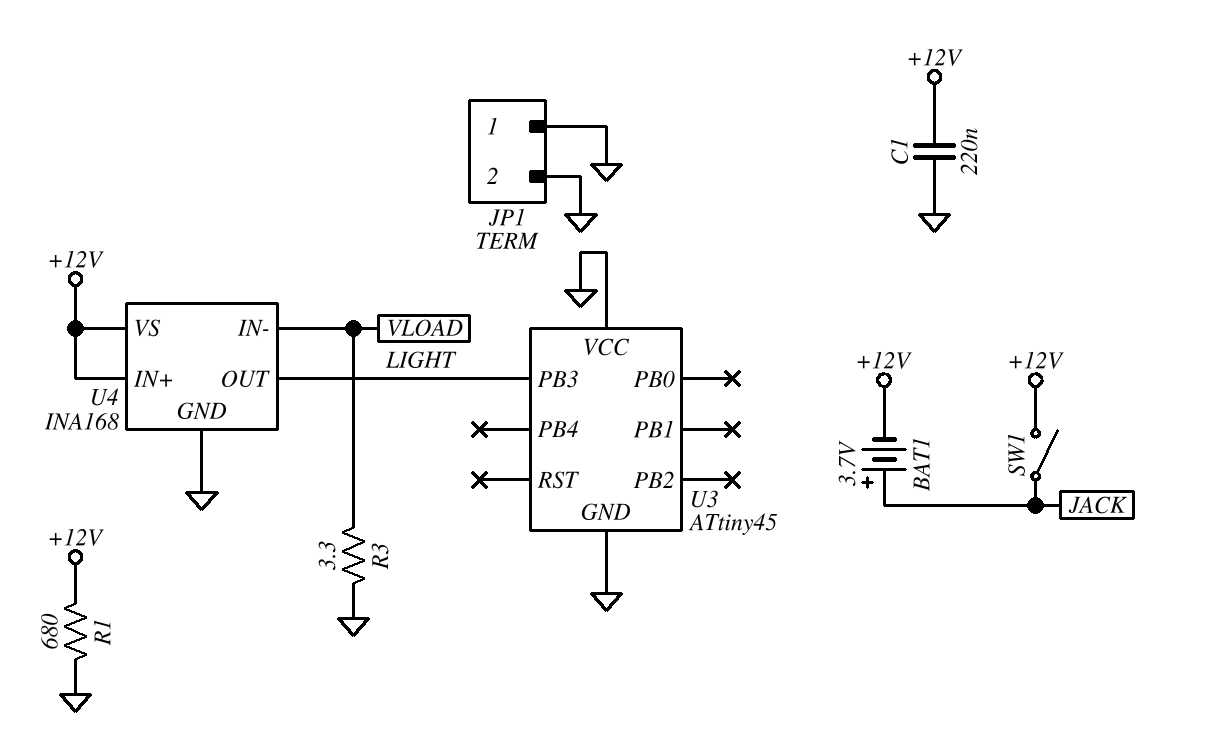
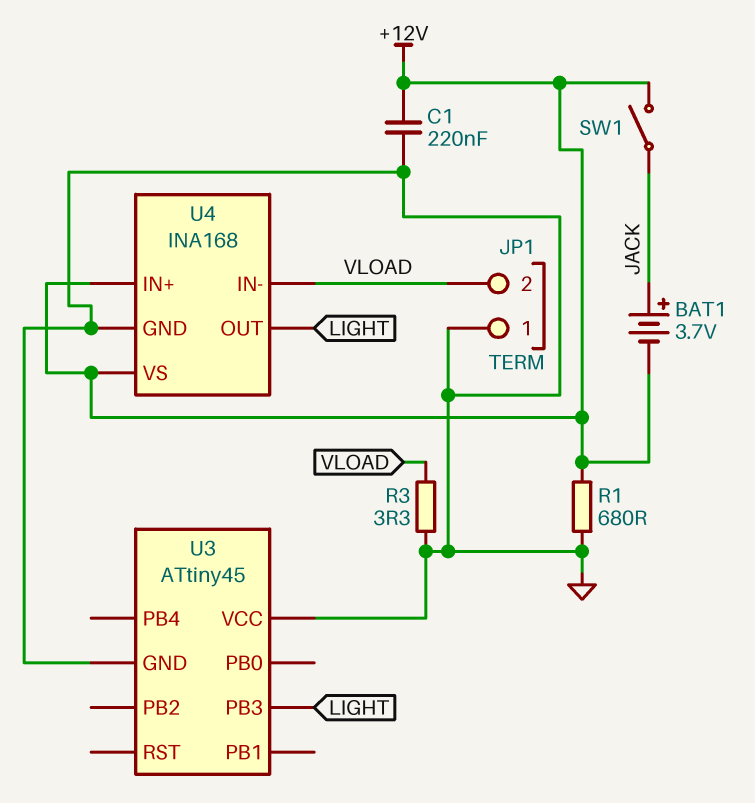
JP1 pin 2: GND -> VLOAD

